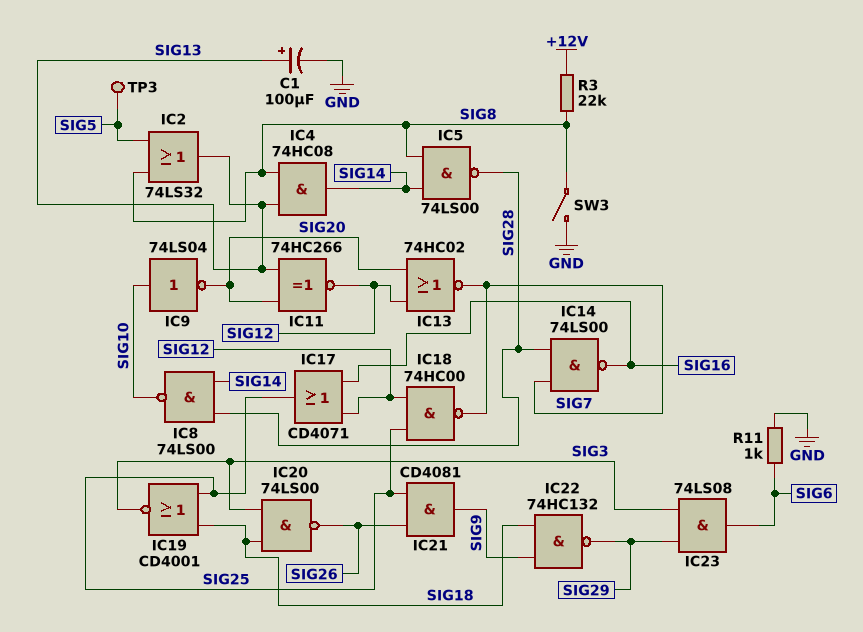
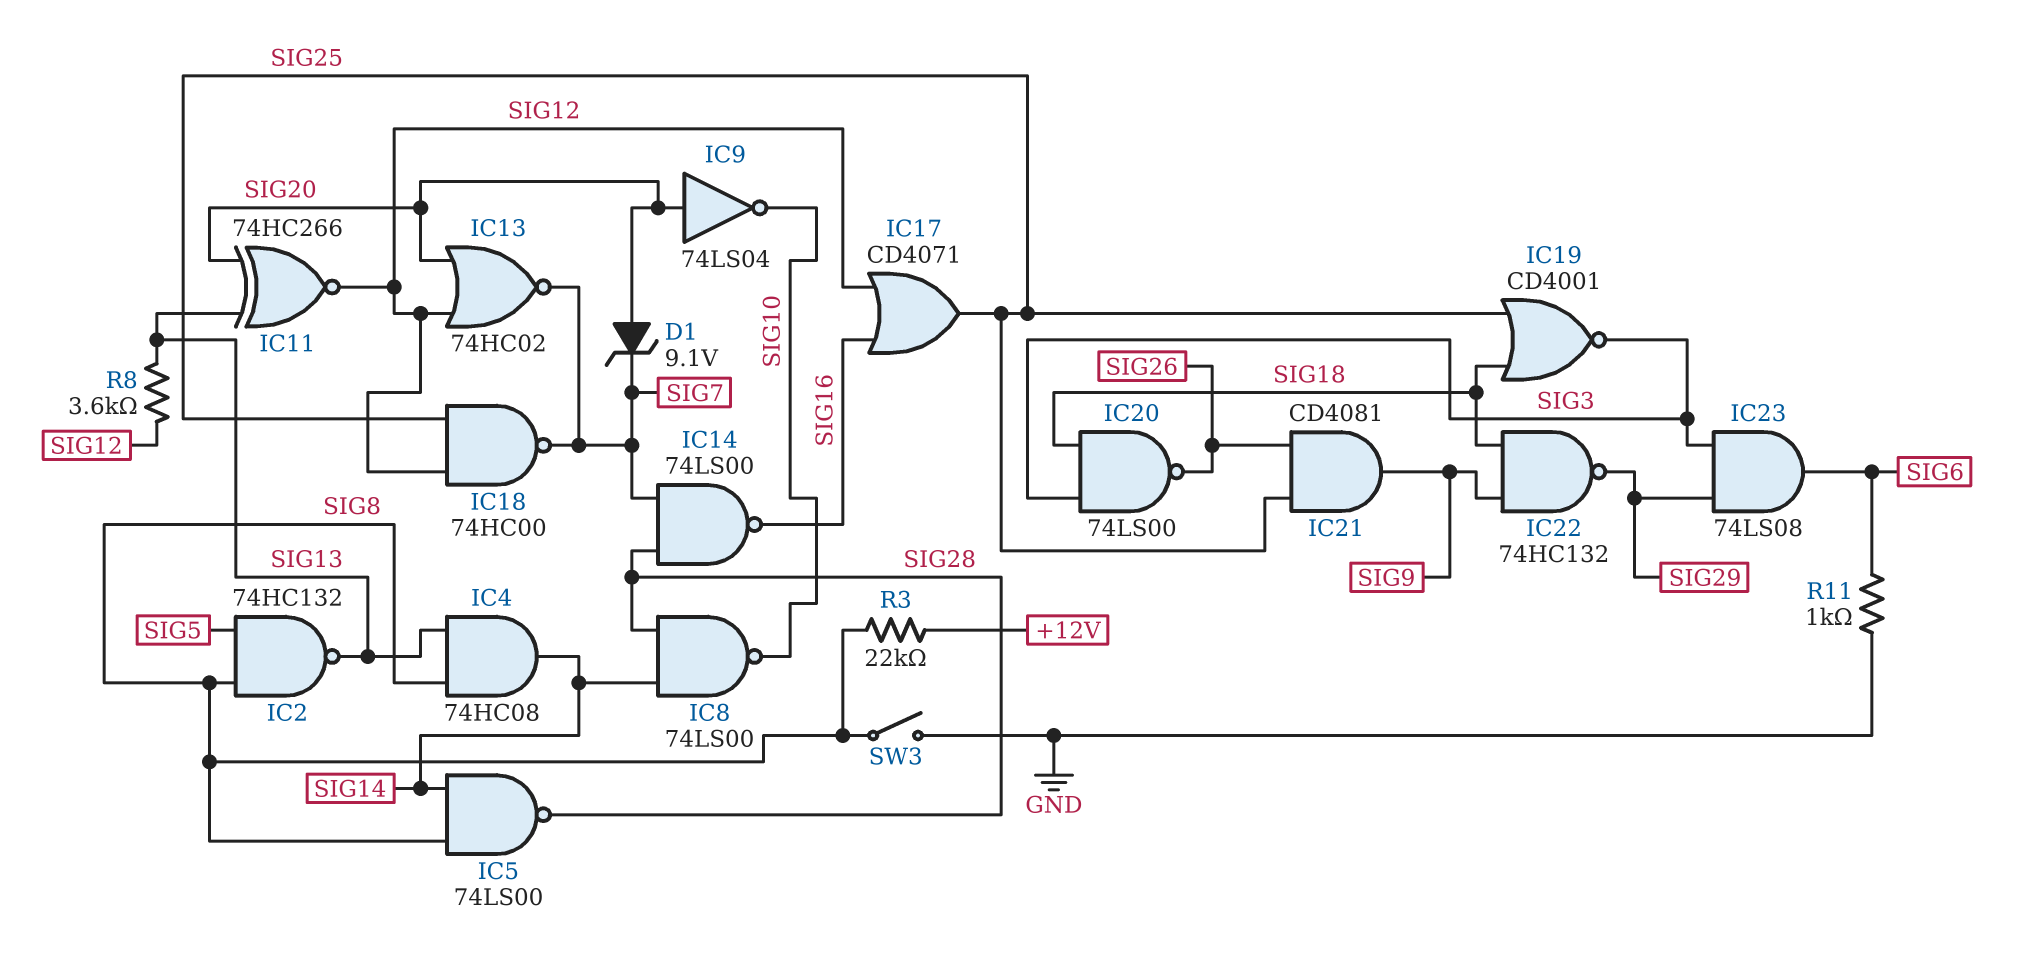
C1: 100uF (plus SIG13, minus GND) -> none
D1: none -> zener 9.1V (A SIG20, K SIG7)
IC2: OR 74LS32 (in SIG5, in SIG8, out SIG13) -> NAND 74HC132 (in SIG5, in SIG8, out SIG13)
IC9: NOT 74LS04 (in SIG10, out SIG20) -> NOT 74LS04 (in SIG20, out SIG10)
R8: none -> 3.6k (SIG12, SIG13)
TP3: test point (SIG5) -> none

